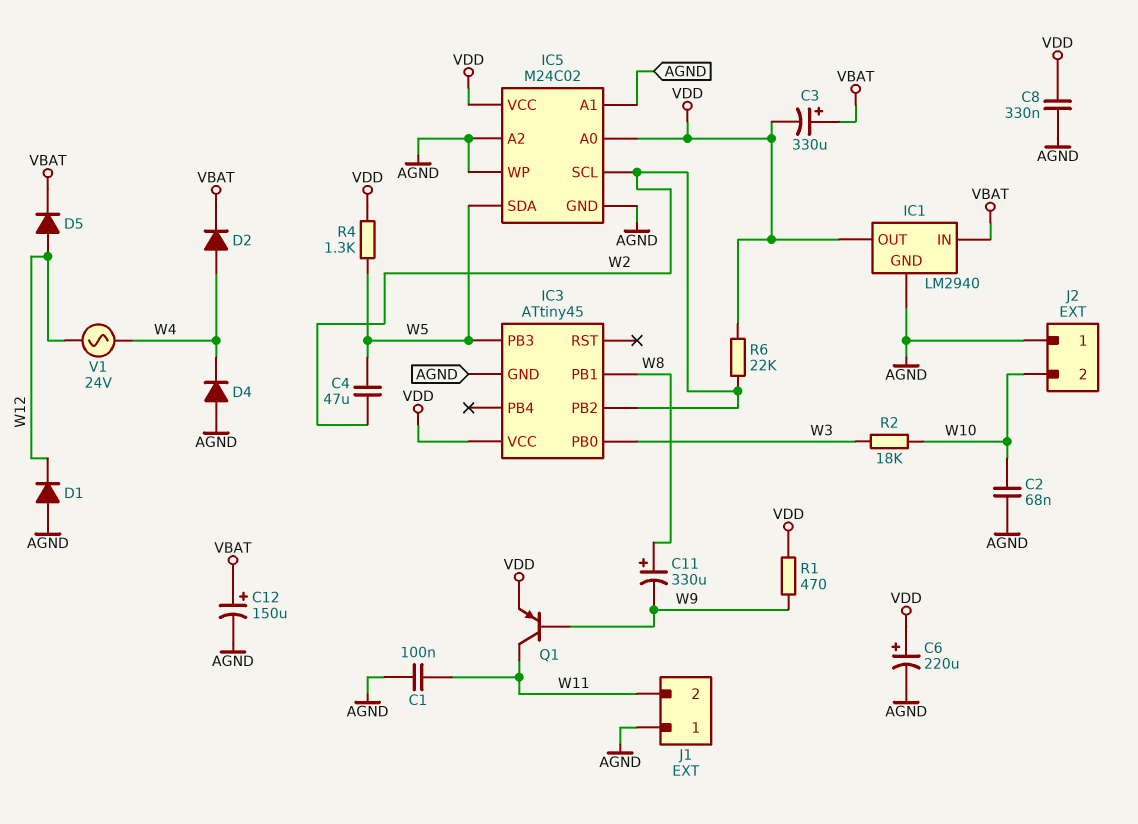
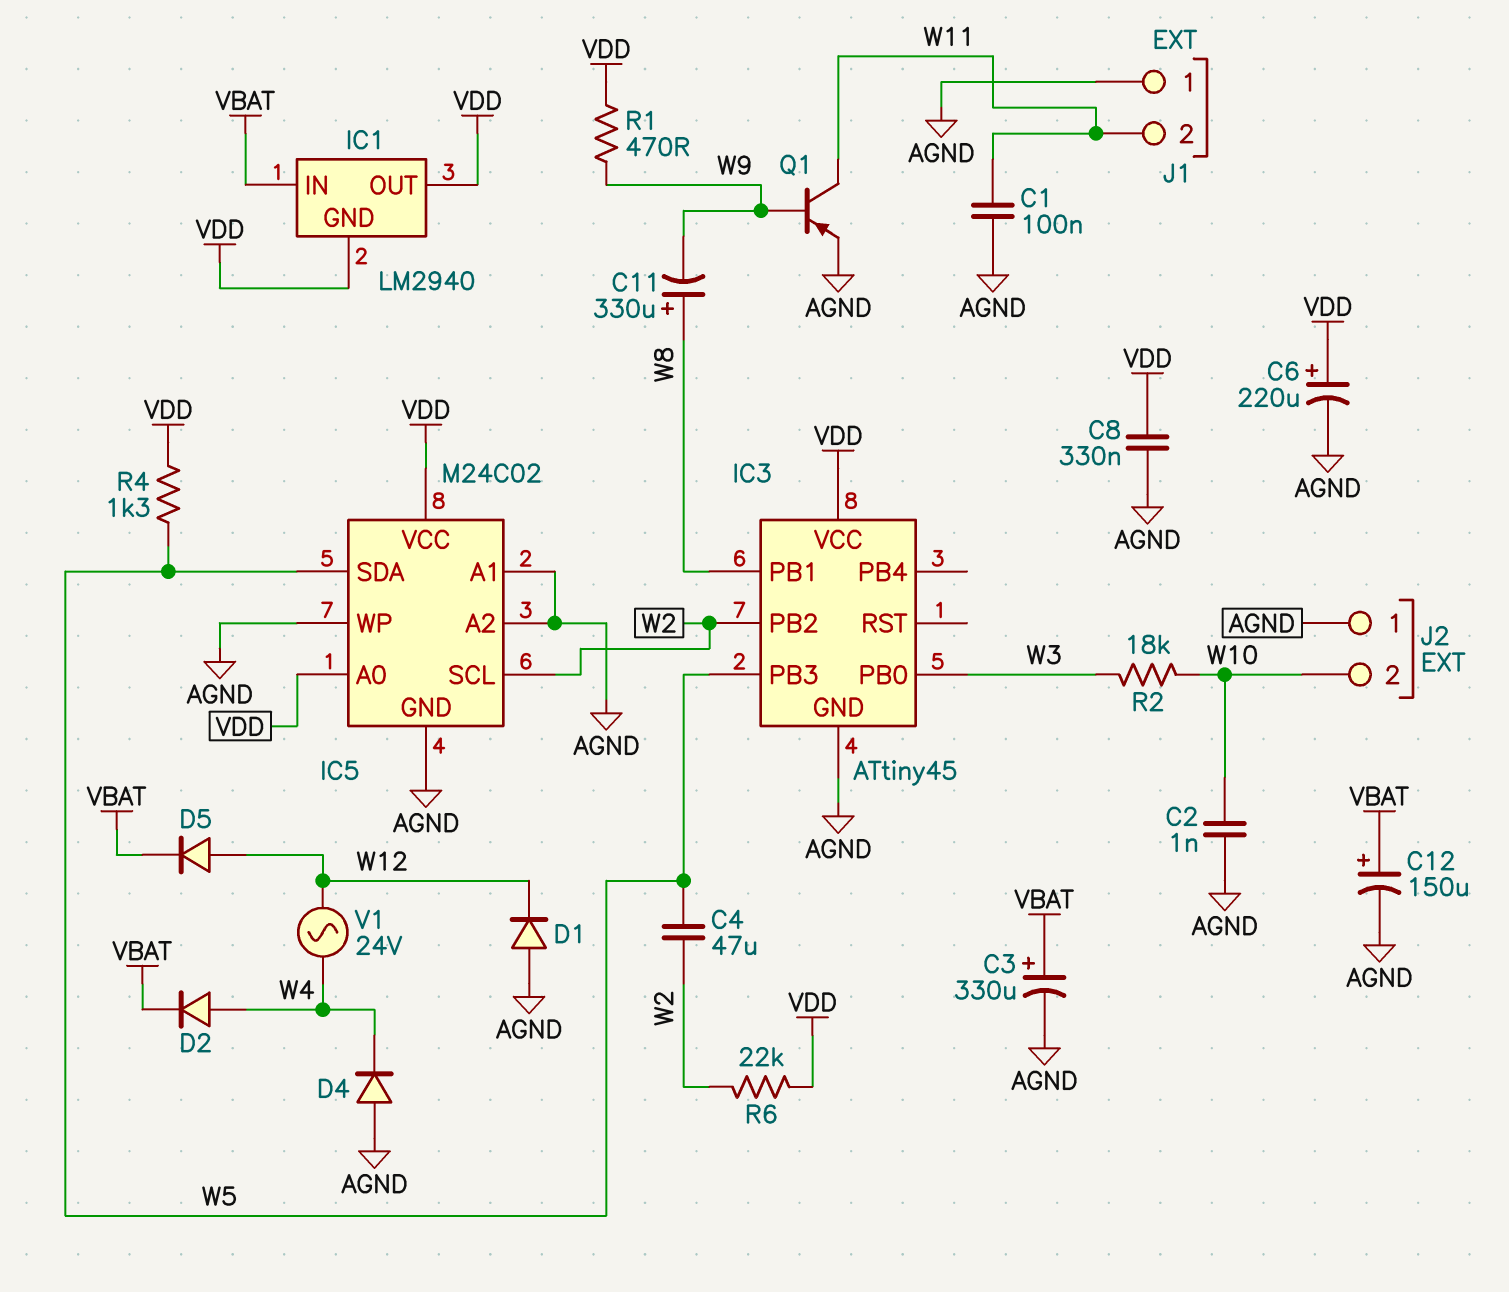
C2: 68nF (AGND, W10) -> 1nF (AGND, W10)
C3: 330uF (plus VBAT, minus VDD) -> 330uF (plus VBAT, minus AGND)
IC1 pin GND: AGND -> VDD
Q1: PNP (B W9, C W11, E VDD) -> PNP (B W9, C W11, E AGND)

